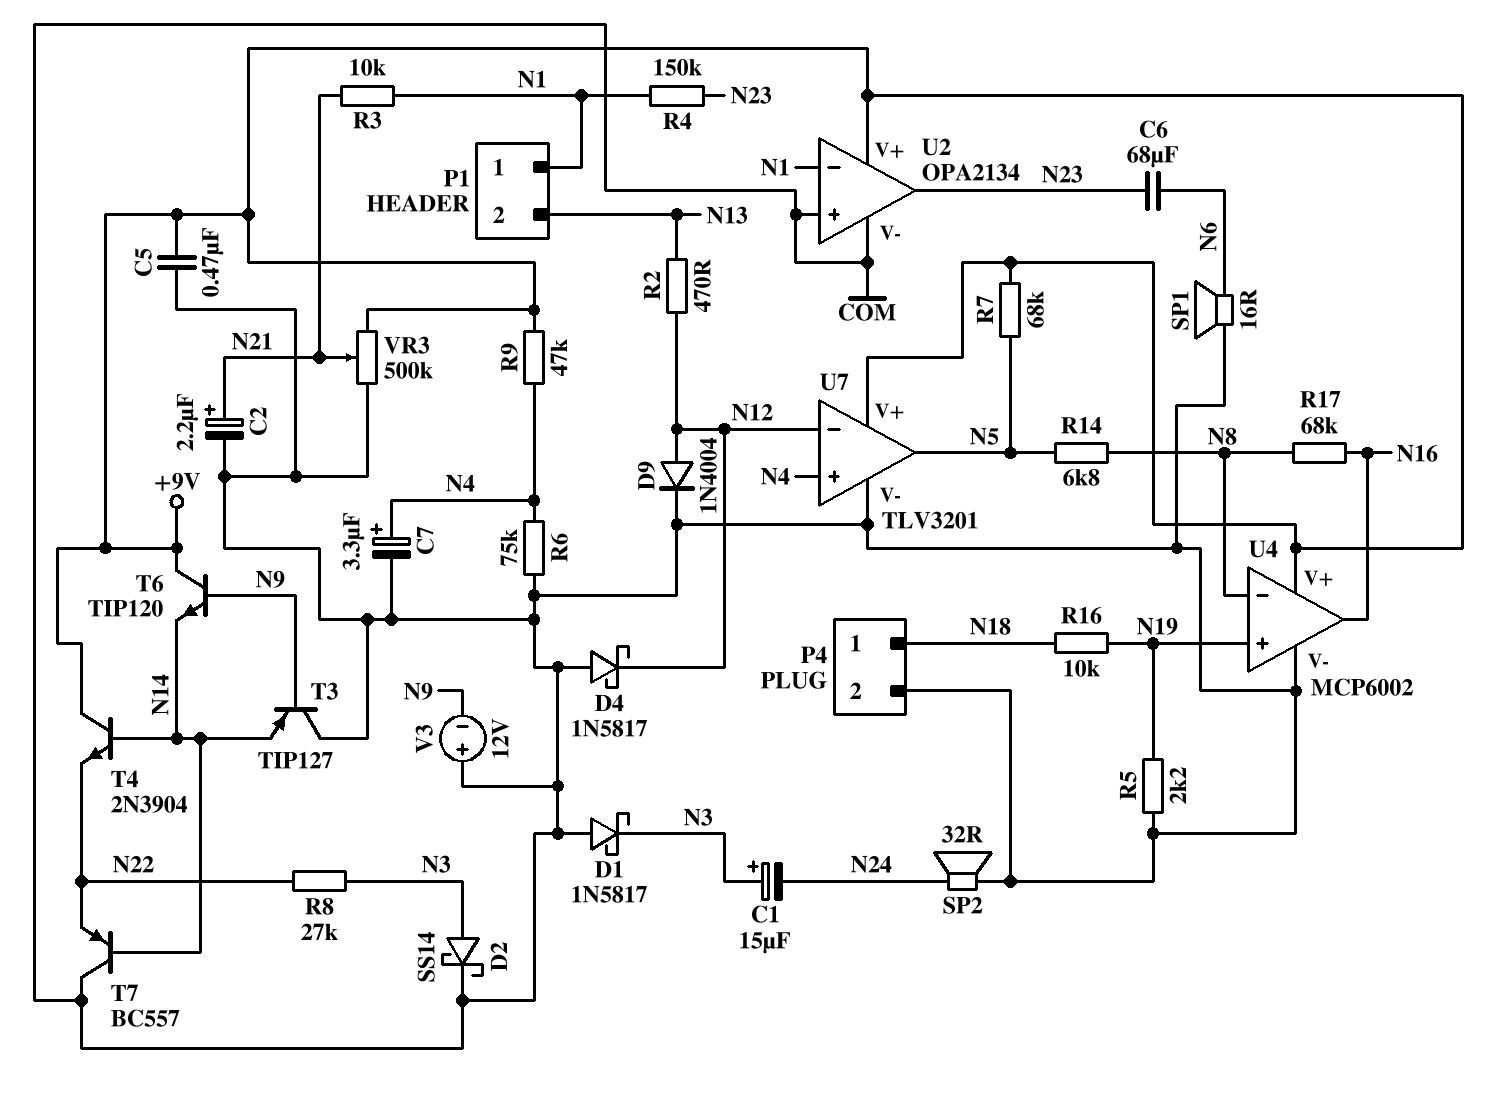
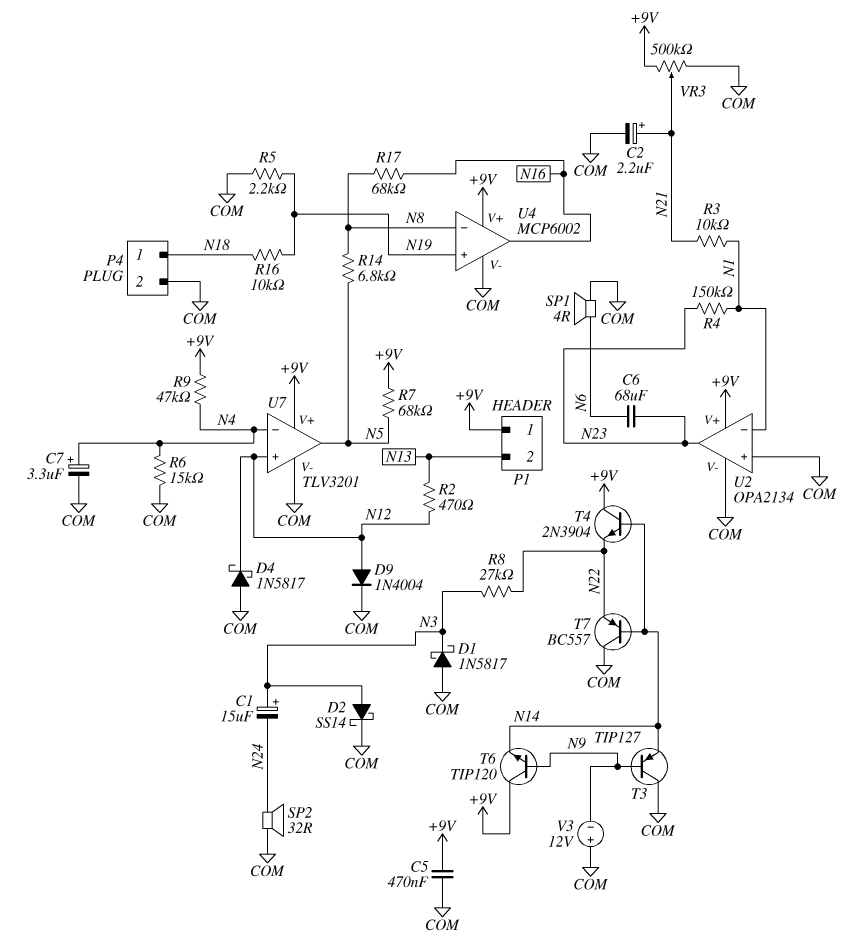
P1 pin 1: N1 -> +9V
R6: 75k (COM, N4) -> 15k (COM, N4)
SP1: speaker 16R (COM, N6) -> speaker 4R (COM, N6)
U7 pin in+: N4 -> N12
U7 pin in-: N12 -> N4

